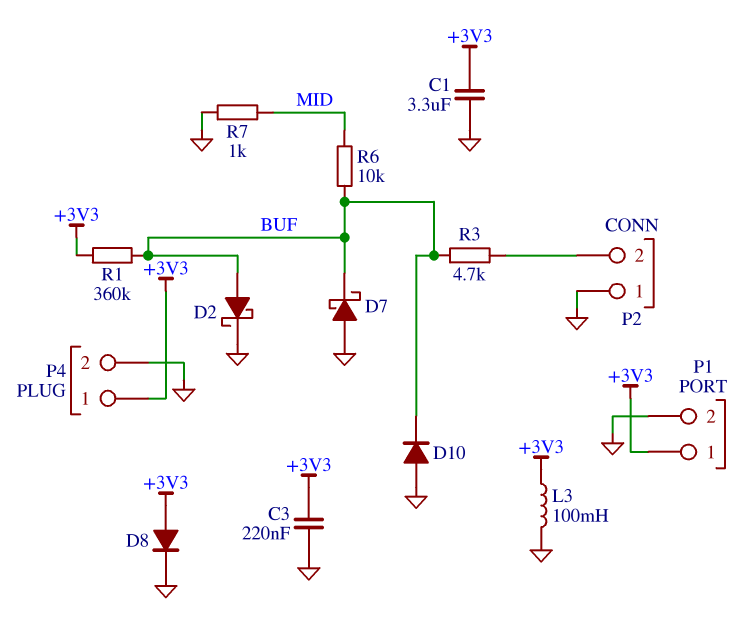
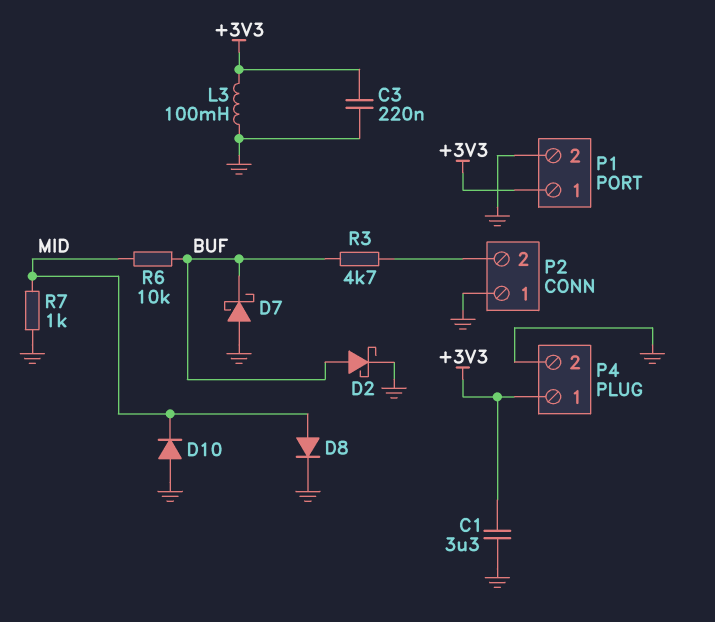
D8: diode (A +3V3, K GND) -> diode (A MID, K GND)
D10: diode (A GND, K BUF) -> diode (A GND, K MID)
R1: 360k (+3V3, BUF) -> none

